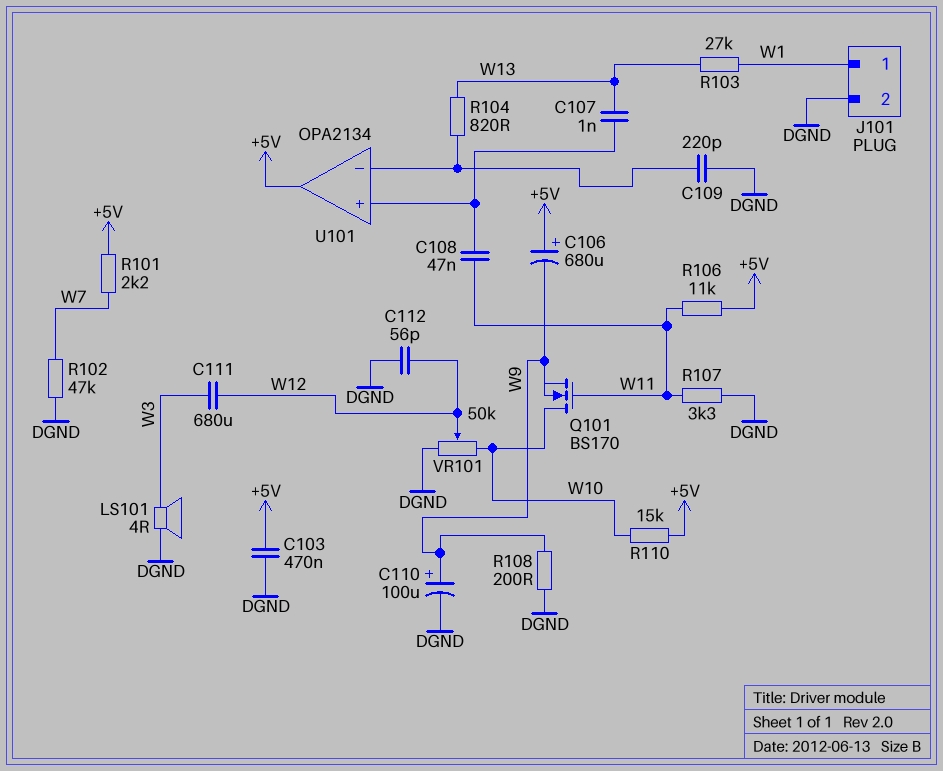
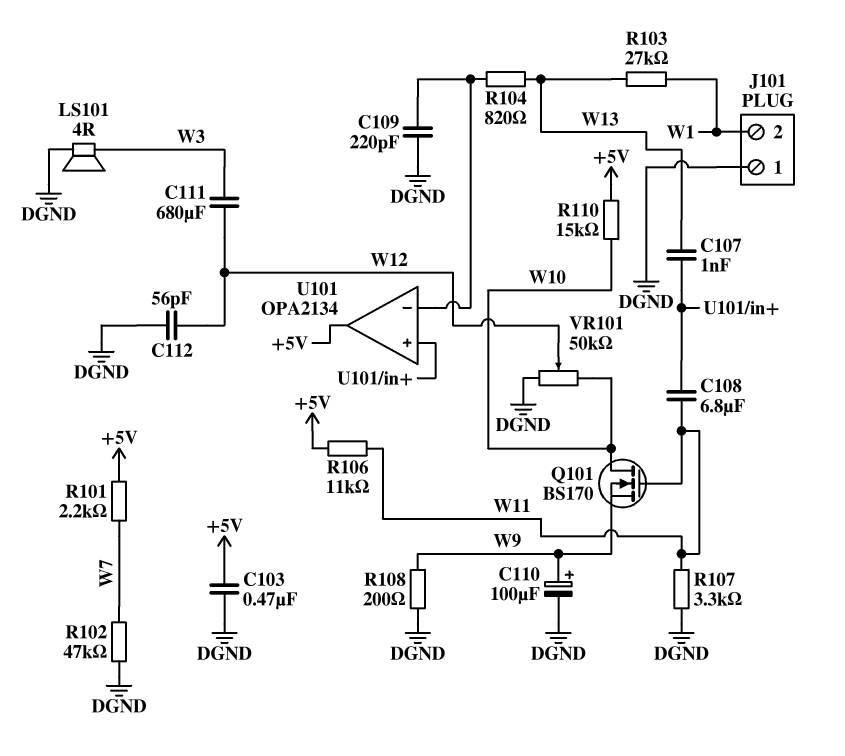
C106: 680uF (plus +5V, minus W9) -> none
C108: 47nF (U101/in+, W11) -> 6.8uF (U101/in+, W11)
J101 pin 1: W1 -> DGND
J101 pin 2: DGND -> W1

